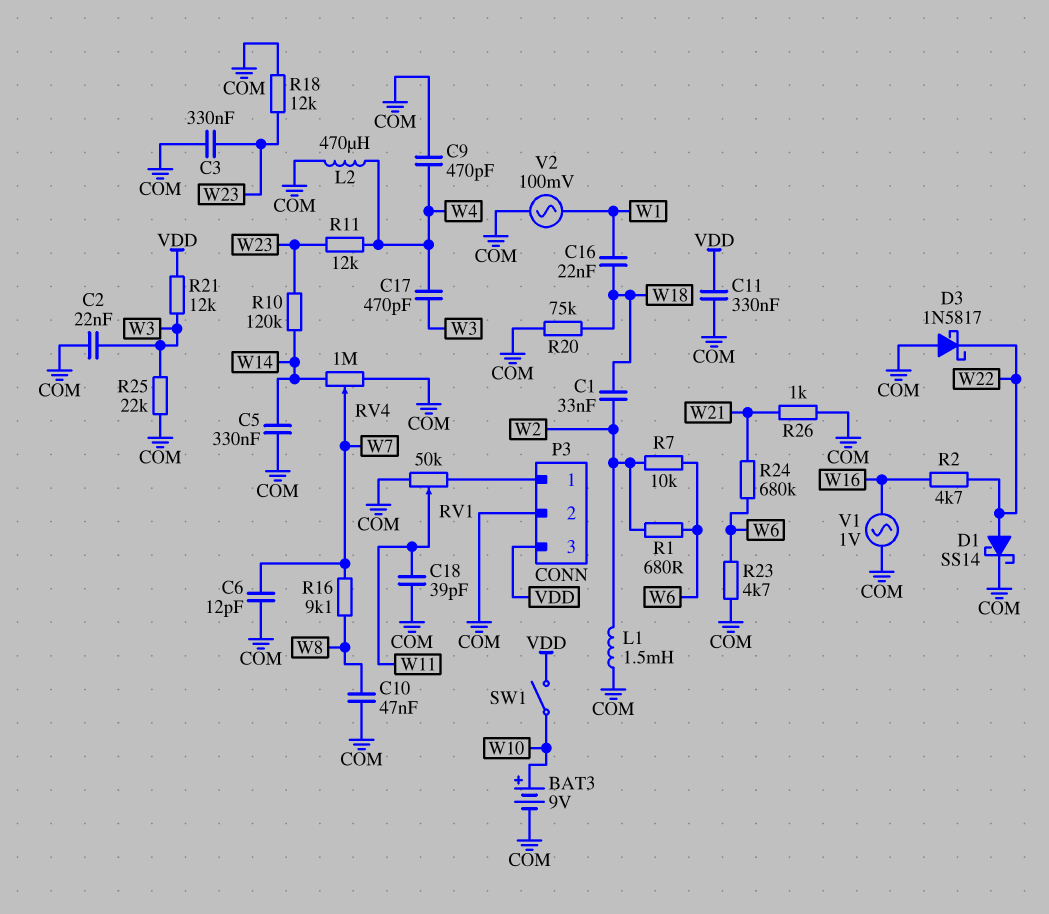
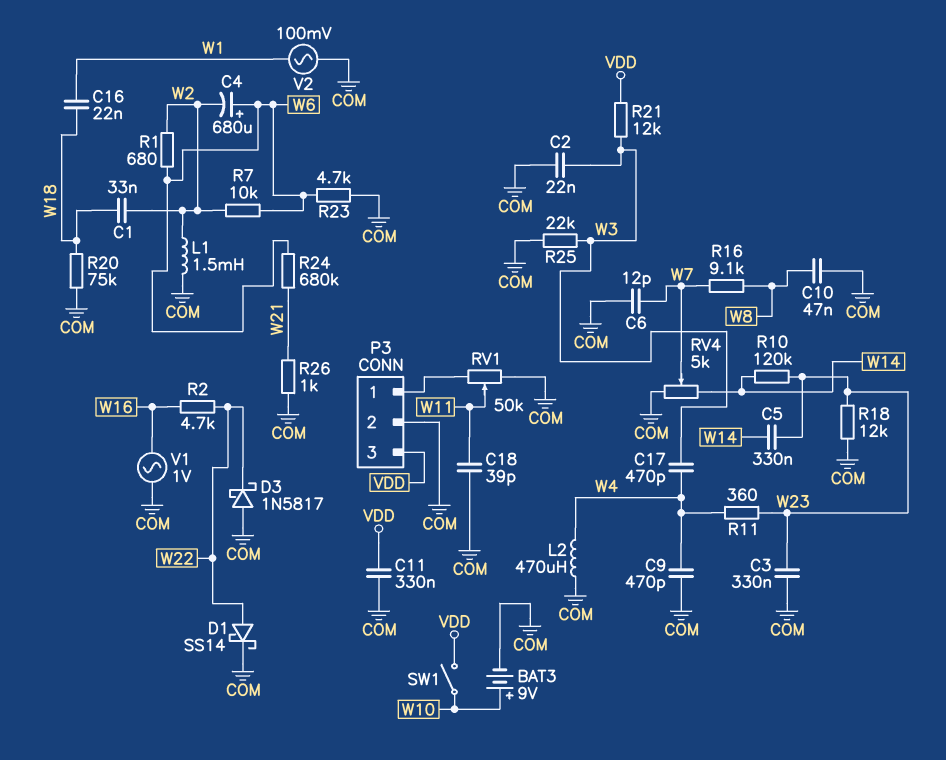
C4: none -> 680uF (plus W6, minus W2)
C5: 330nF (COM, W14) -> 330nF (W14, W23)
R11: 12k (W4, W23) -> 360 (W4, W23)
RV4: 1M (COM, W14, wiper W7) -> 5k (COM, W14, wiper W7)

